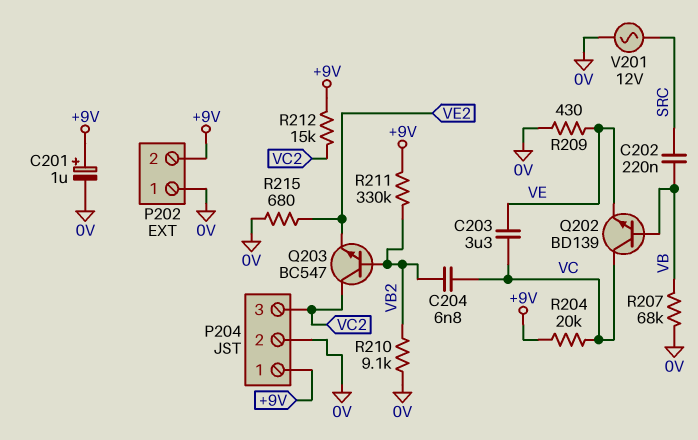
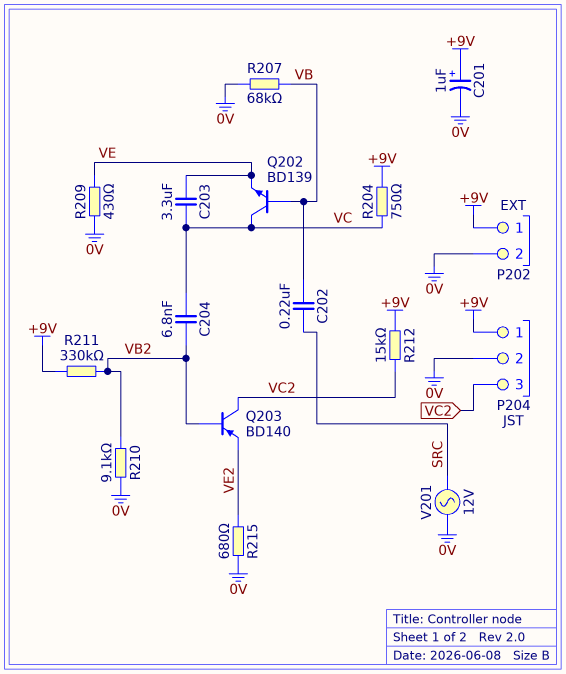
P202 pin 1: 0V -> +9V
P202 pin 2: +9V -> 0V
Q203: NPN BC547 (B VB2, C VC2, E VE2) -> PNP BD140 (B VB2, C VC2, E VE2)
R204: 20k (+9V, VC) -> 750 (+9V, VC)

